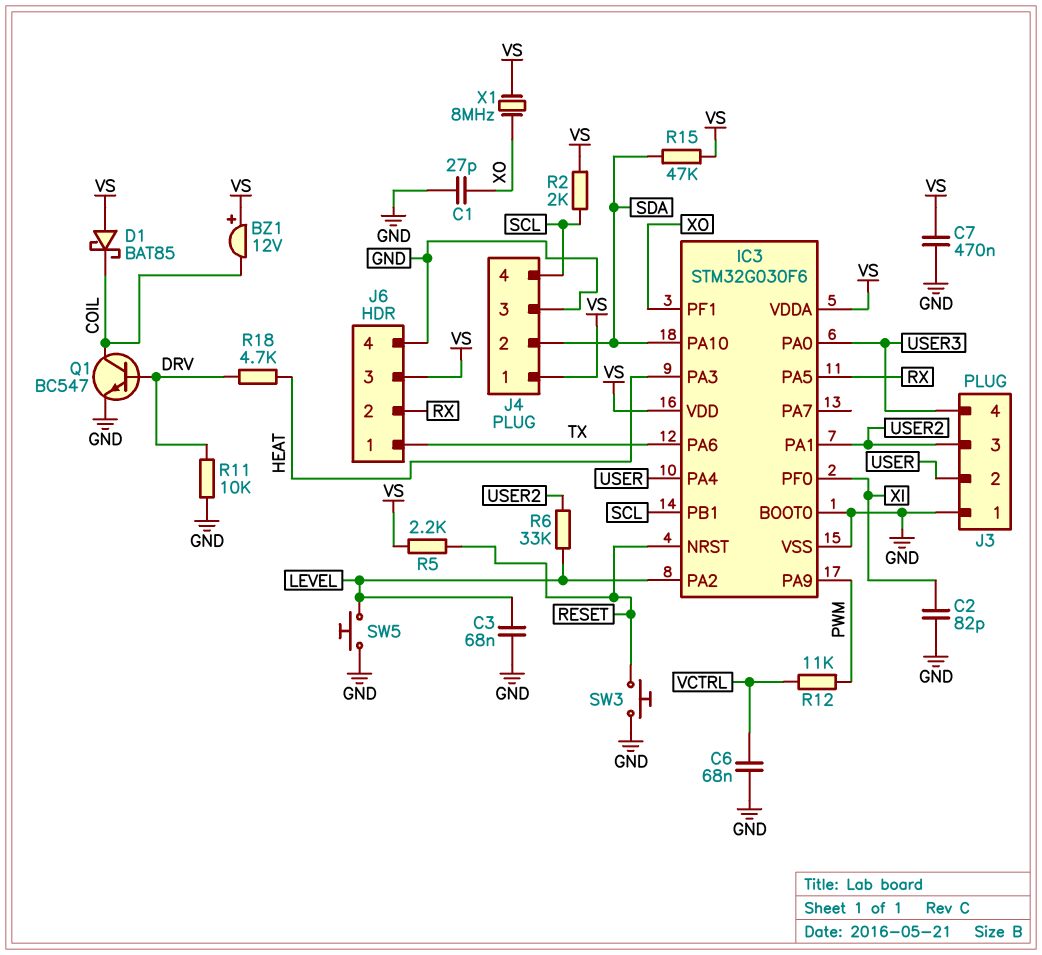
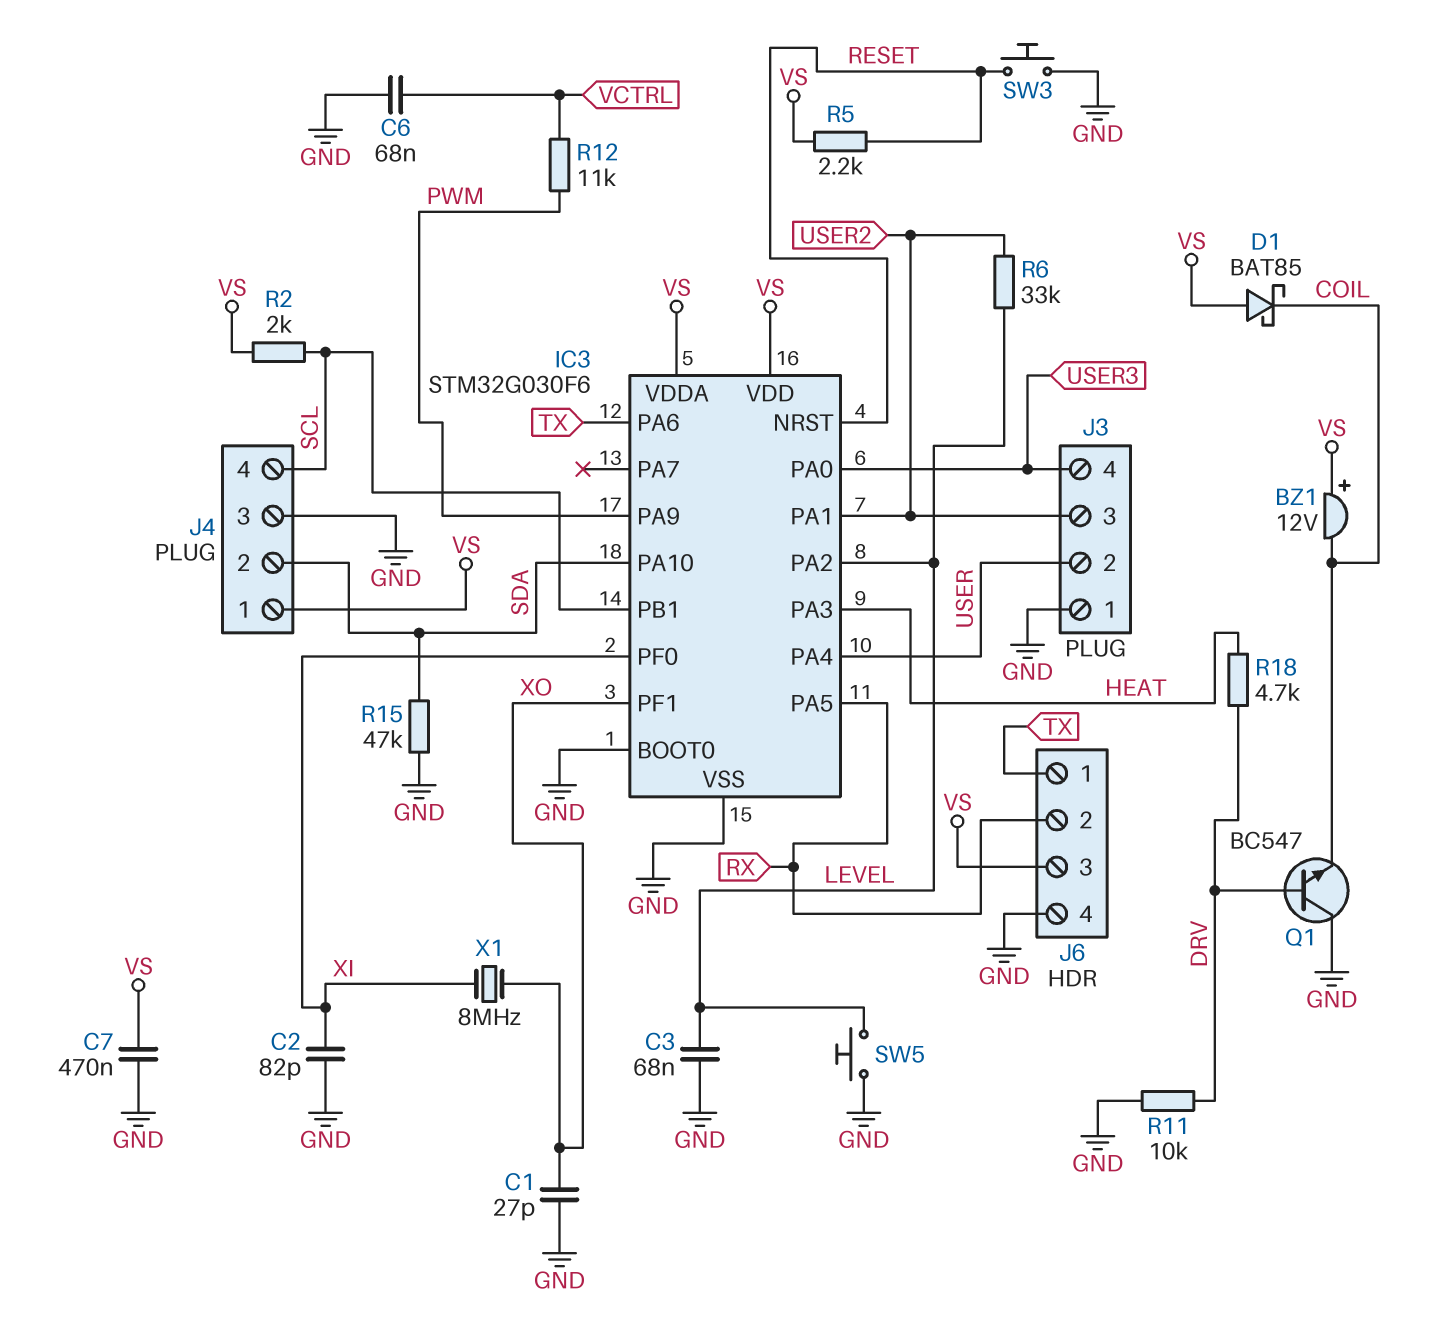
Q1: NPN BC547 (B DRV, C COIL, E GND) -> NPN BC547 (B DRV, C GND, E COIL)
R15: 47k (SDA, VS) -> 47k (GND, SDA)
X1: 8MHz (VS, XO) -> 8MHz (XI, XO)

